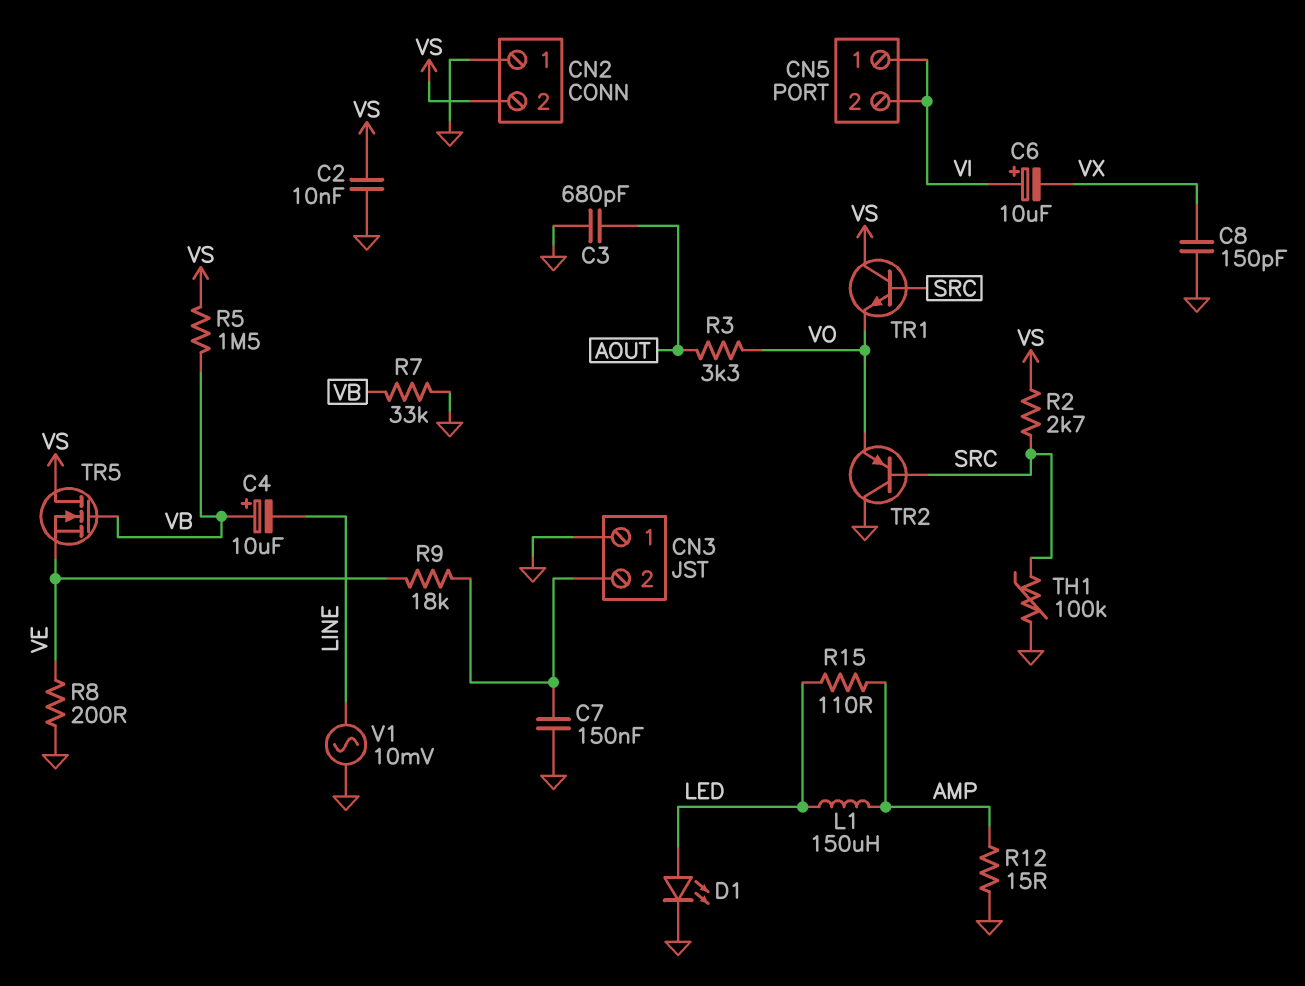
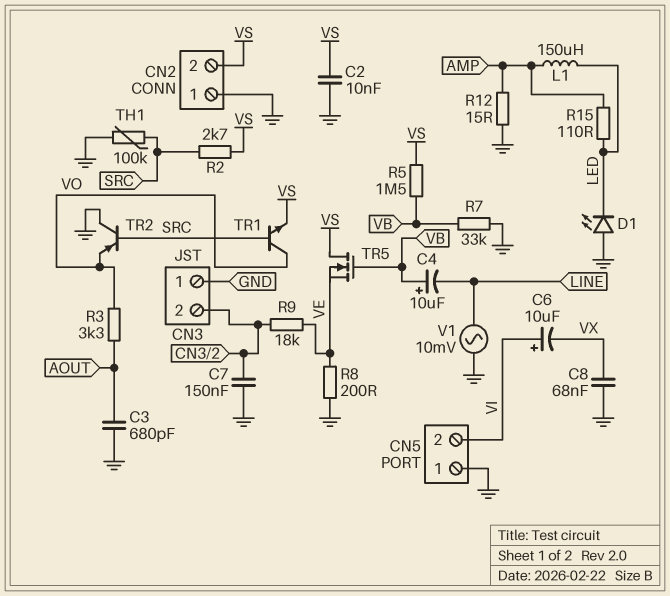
C8: 150pF (GND, VX) -> 68nF (GND, VX)
CN5 pin 1: VI -> GND
D1: LED (A LED, K GND) -> LED (A GND, K LED)
TR1: NPN (B SRC, C VS, E VO) -> NPN (B SRC, C VO, E VS)

